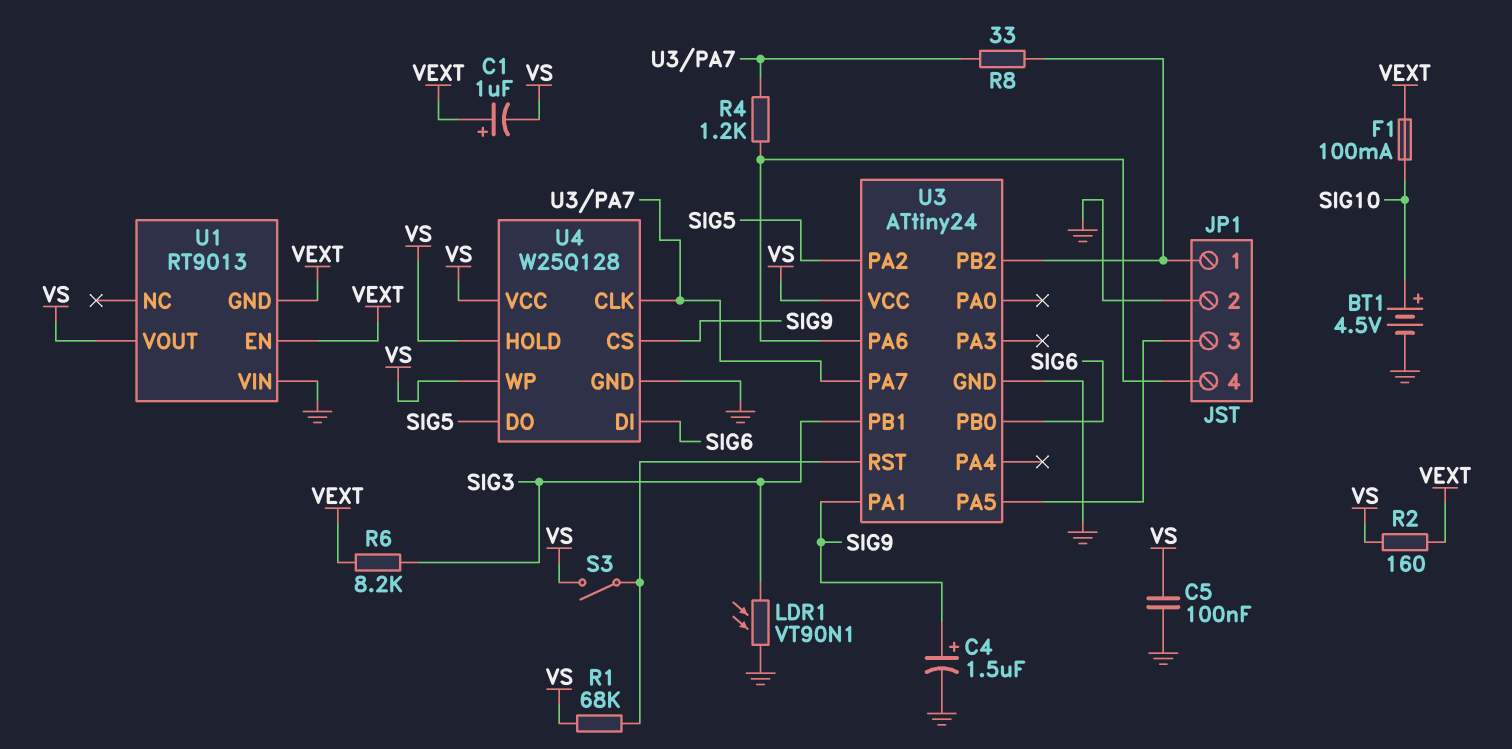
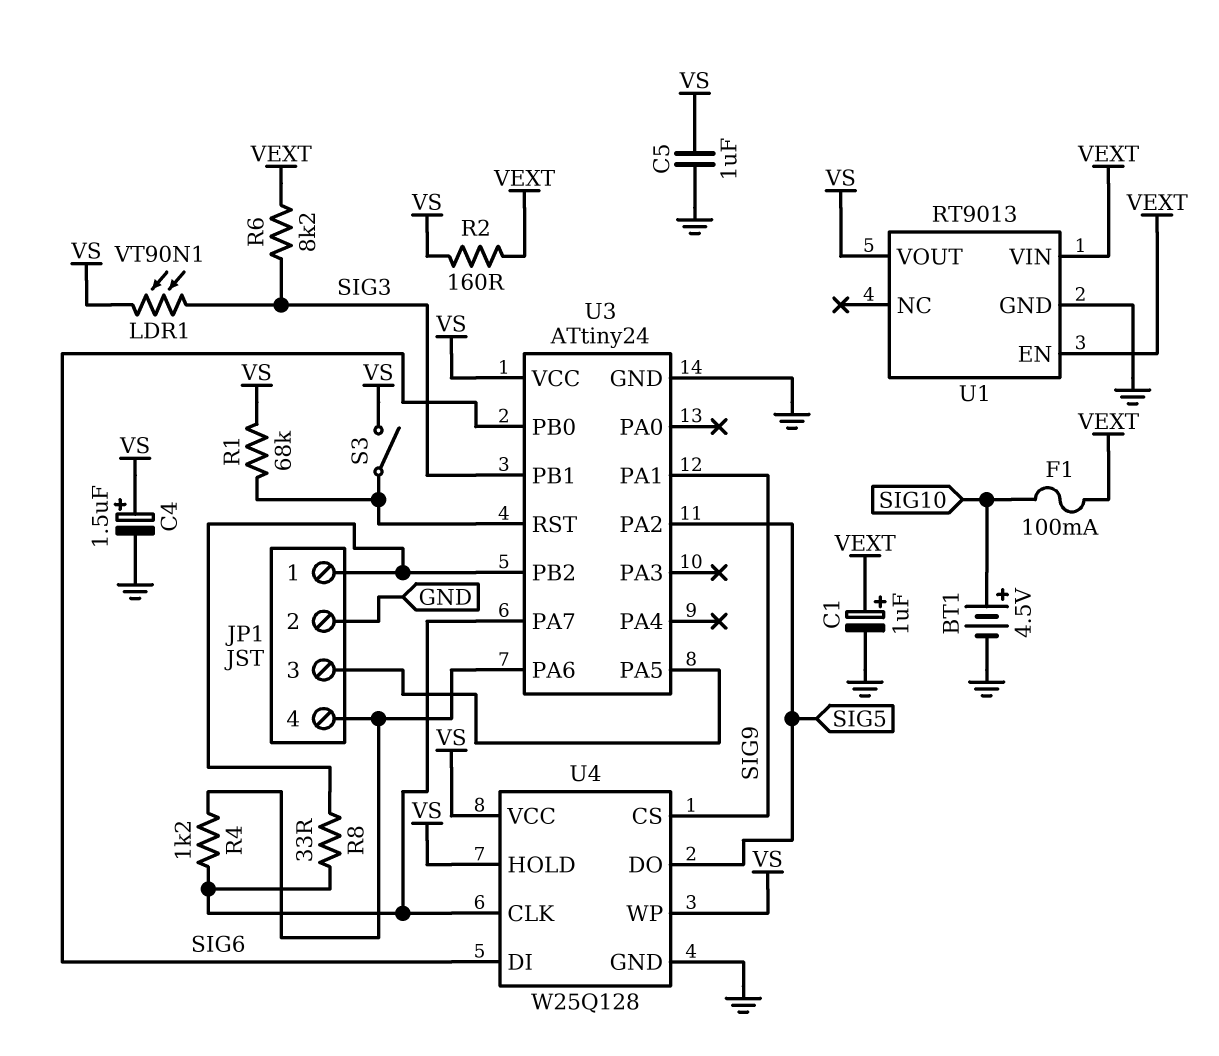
C1: 1uF (plus VEXT, minus VS) -> 1uF (plus VEXT, minus GND)
C4: 1.5uF (plus SIG9, minus GND) -> 1.5uF (plus VS, minus GND)
C5: 100nF (GND, VS) -> 1uF (GND, VS)
LDR1: VT90N1 (GND, SIG3) -> VT90N1 (SIG3, VS)
U1 pin GND: VEXT -> GND
U1 pin VIN: GND -> VEXT

